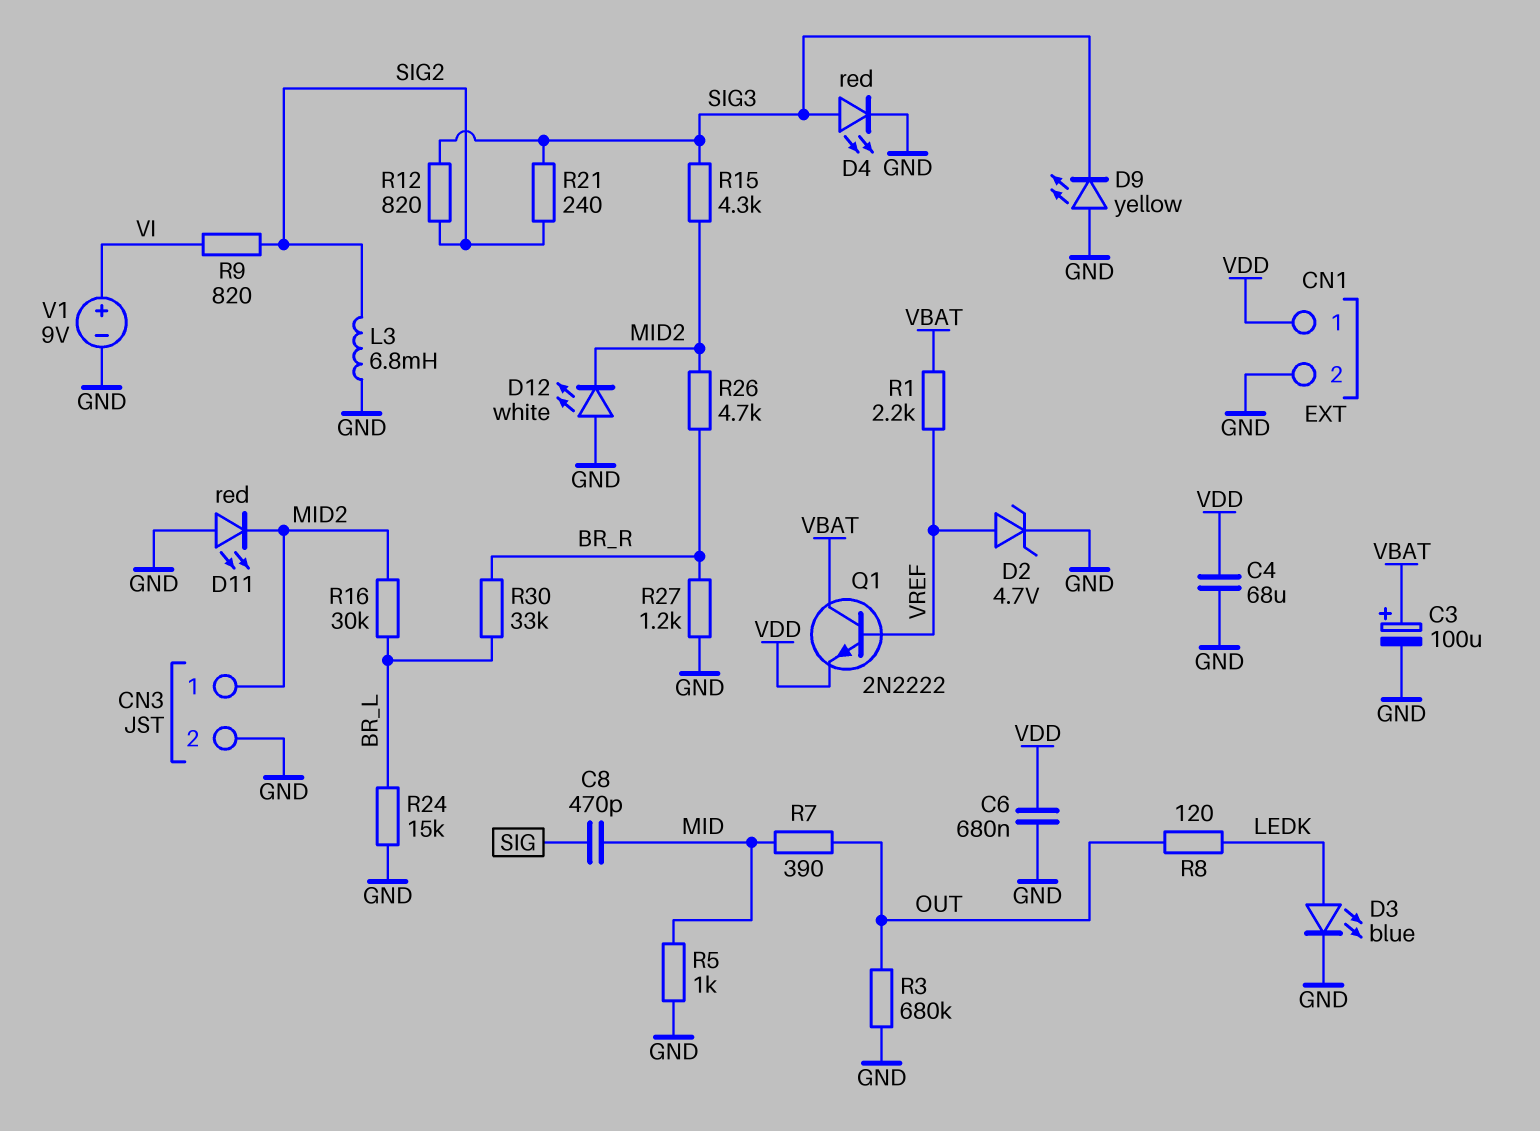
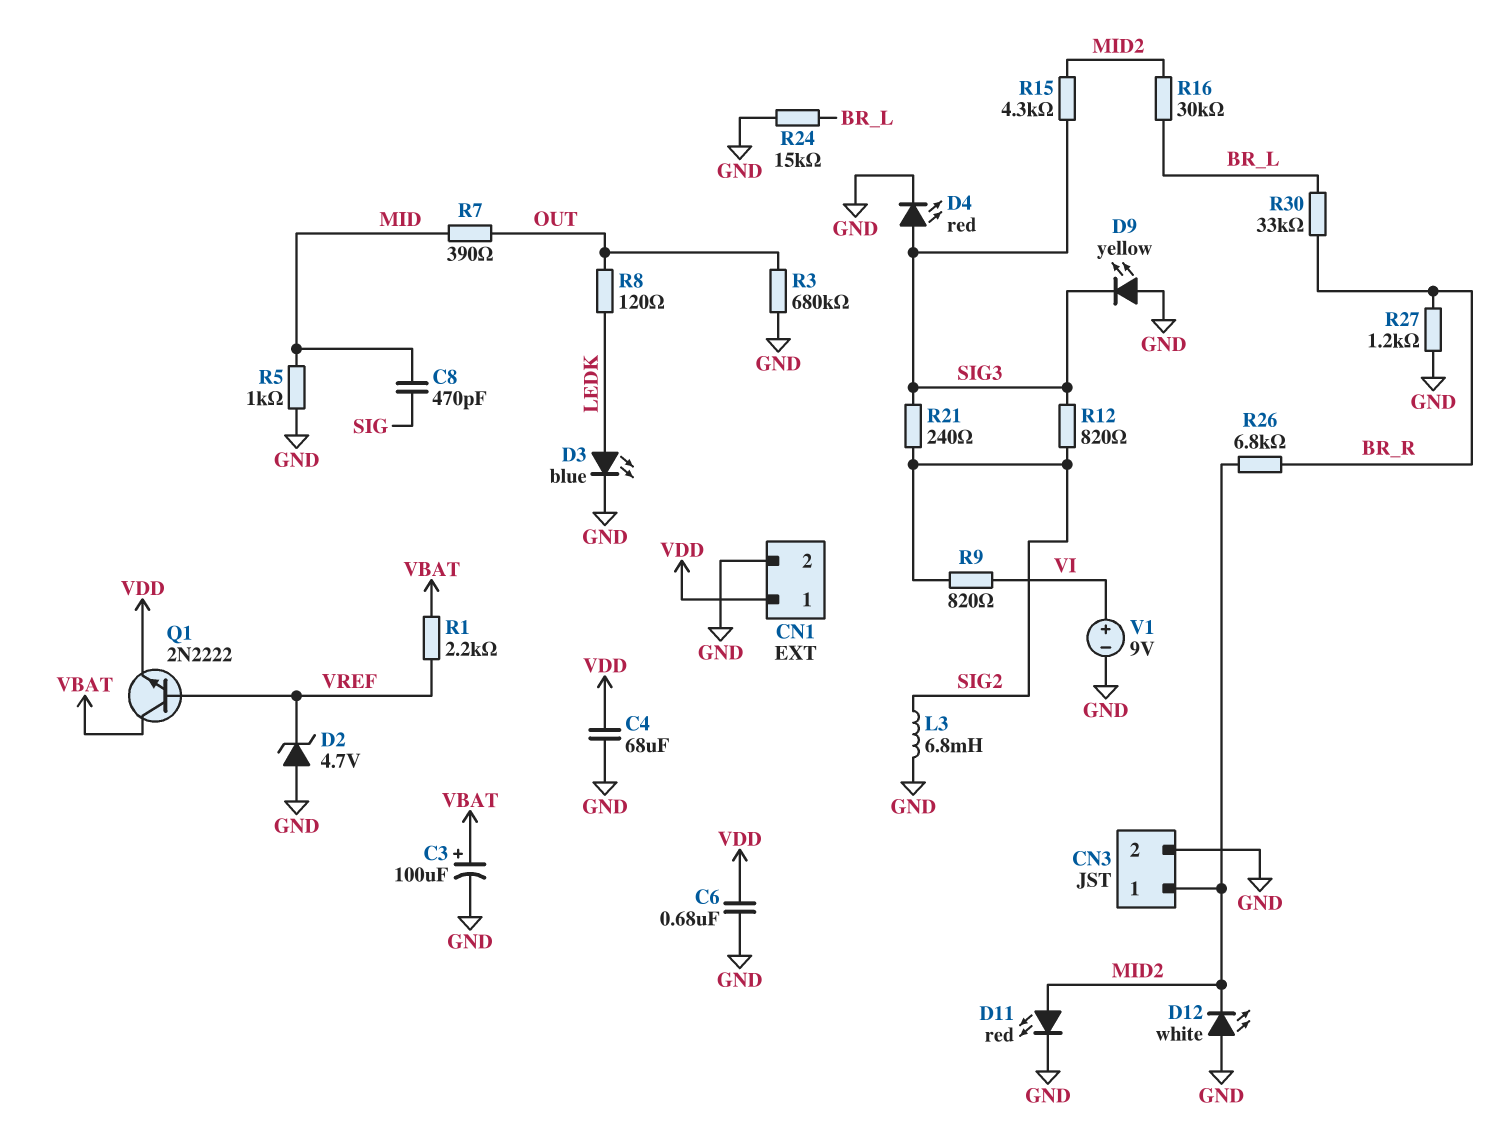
D2: zener 4.7V (A VREF, K GND) -> zener 4.7V (A GND, K VREF)
D11: LED red (A GND, K MID2) -> LED red (A MID2, K GND)
R26: 4.7k (BR_R, MID2) -> 6.8k (BR_R, MID2)

